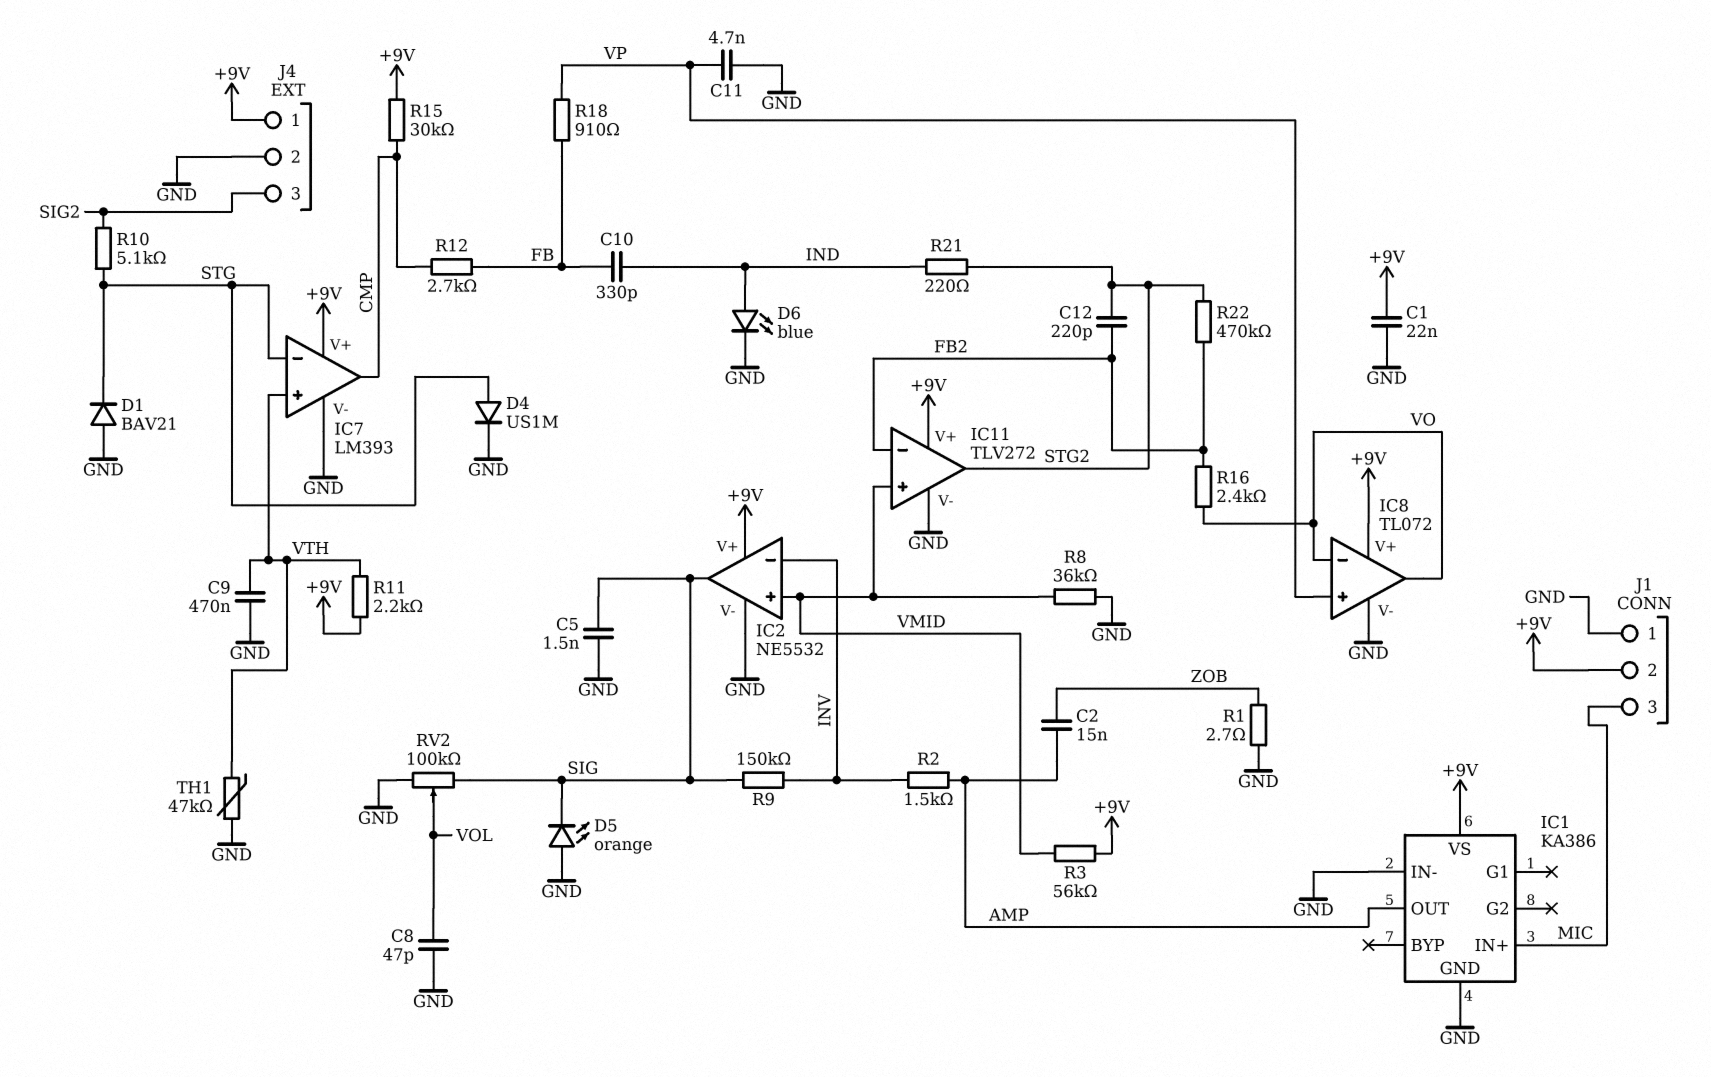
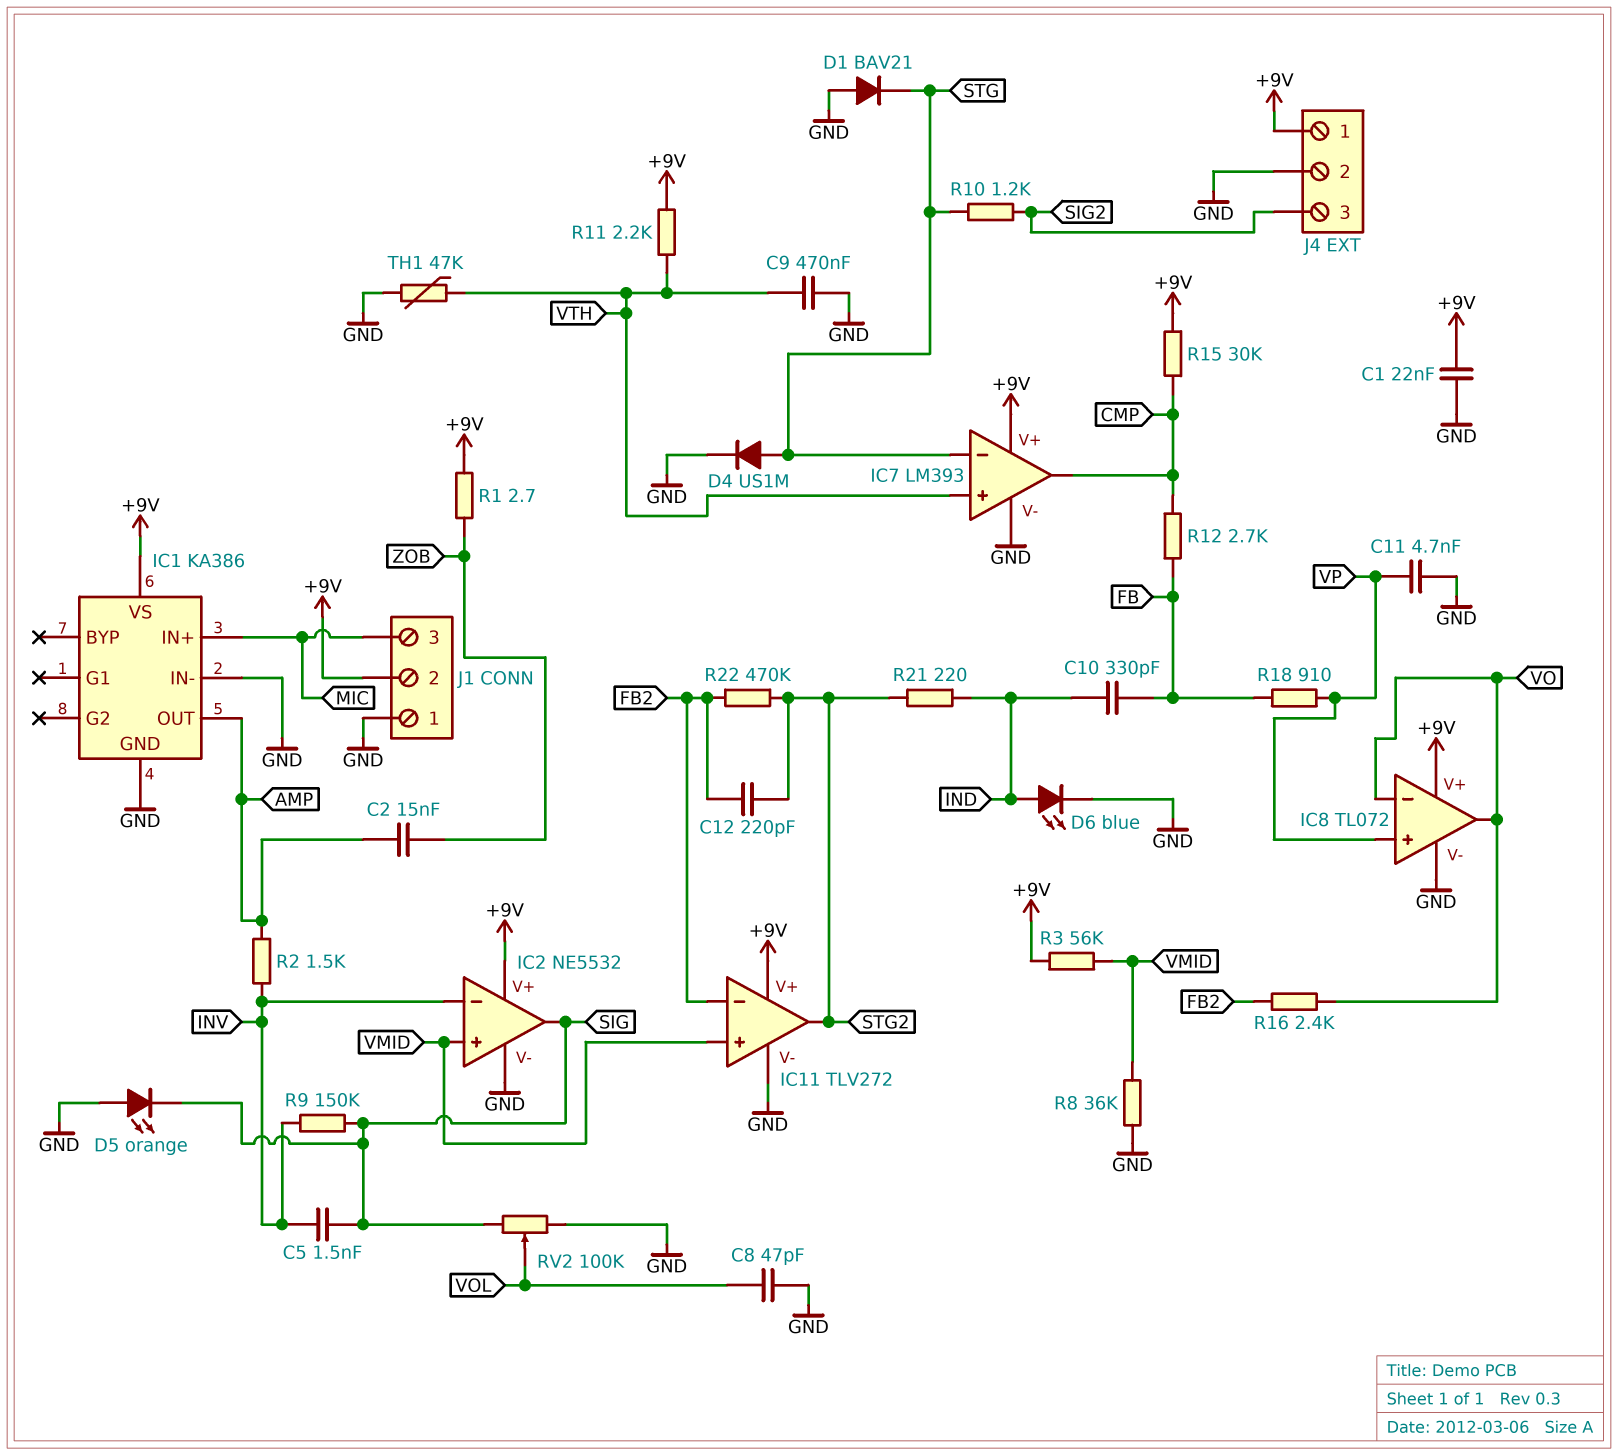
C5: 1.5nF (GND, SIG) -> 1.5nF (INV, SIG)
R1: 2.7 (GND, ZOB) -> 2.7 (+9V, ZOB)
R10: 5.1k (SIG2, STG) -> 1.2k (SIG2, STG)

